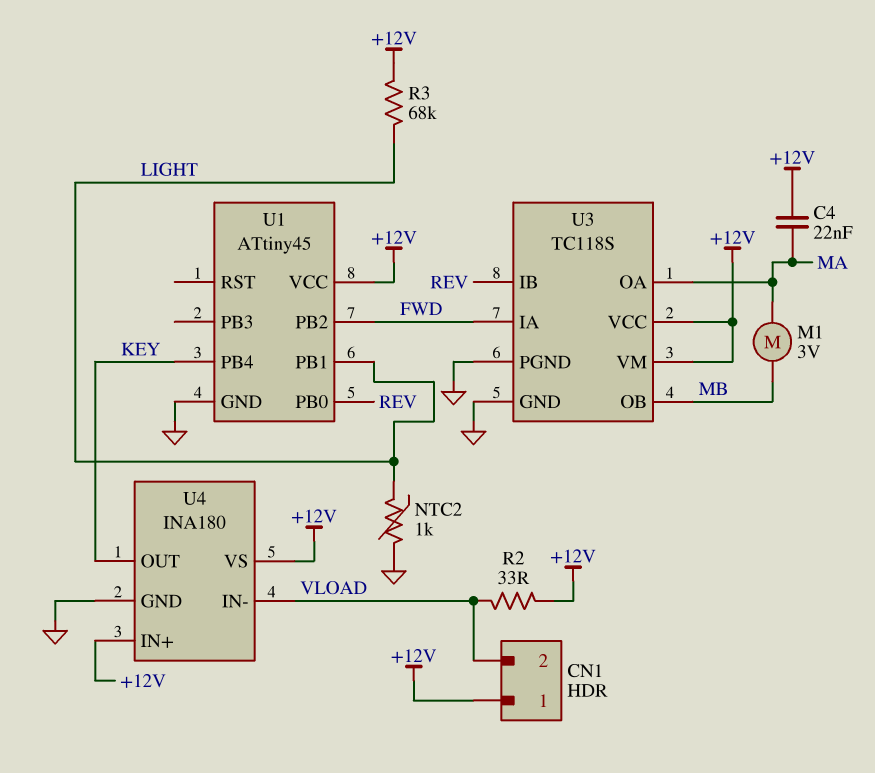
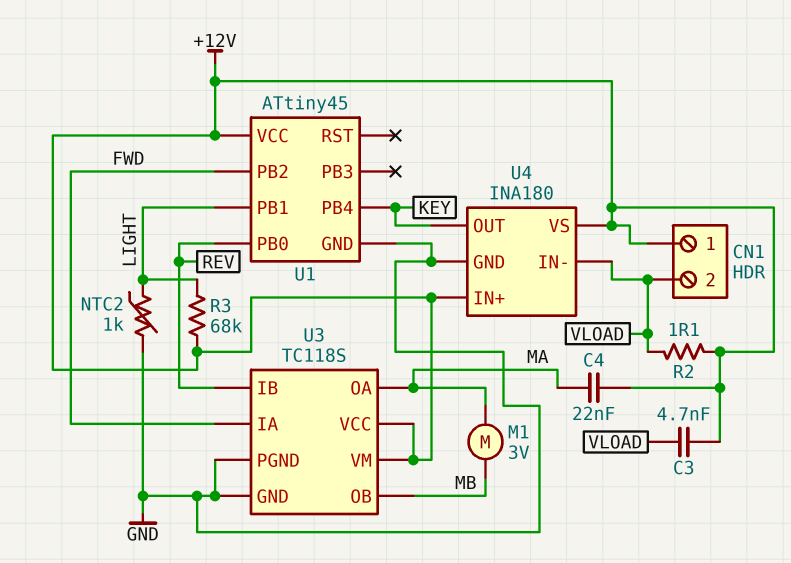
C3: none -> 4.7nF (+12V, VLOAD)
R2: 33 (+12V, VLOAD) -> 1.1 (+12V, VLOAD)

